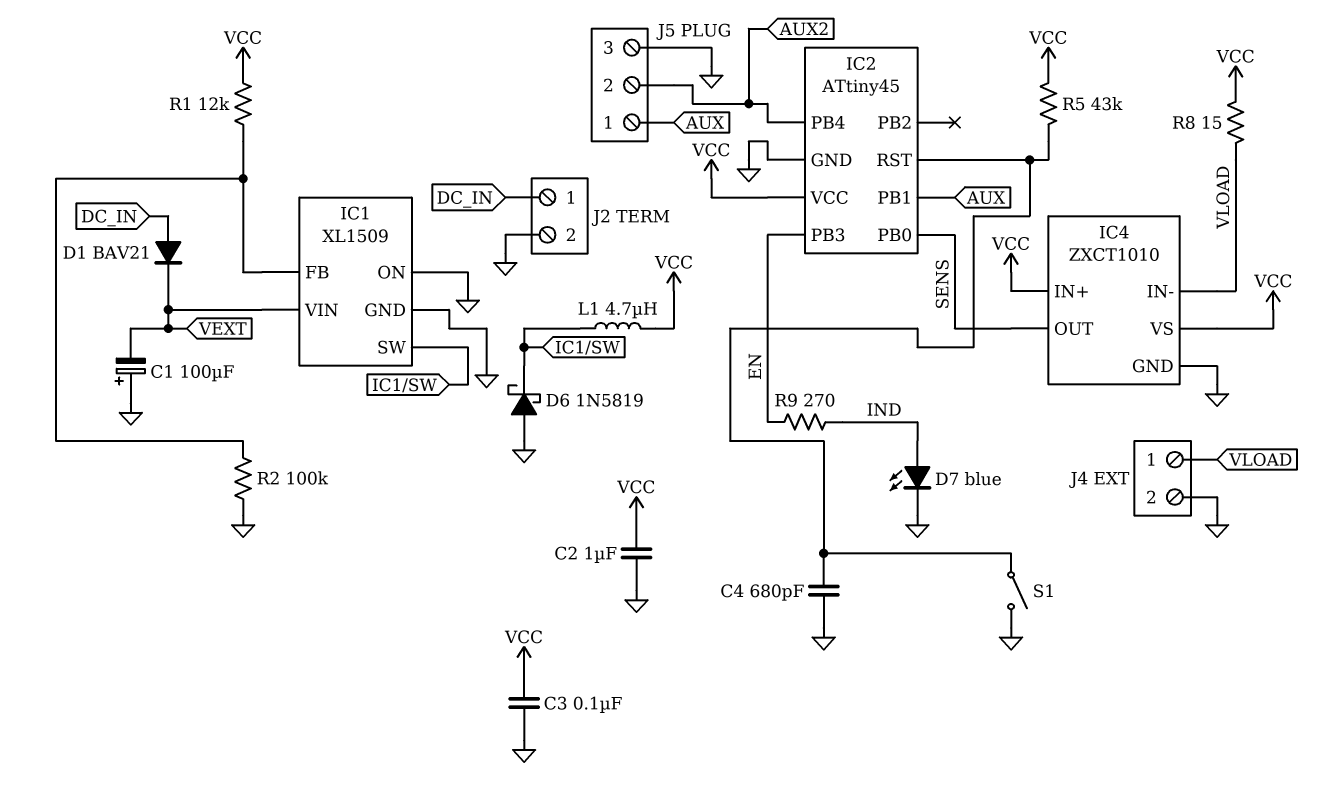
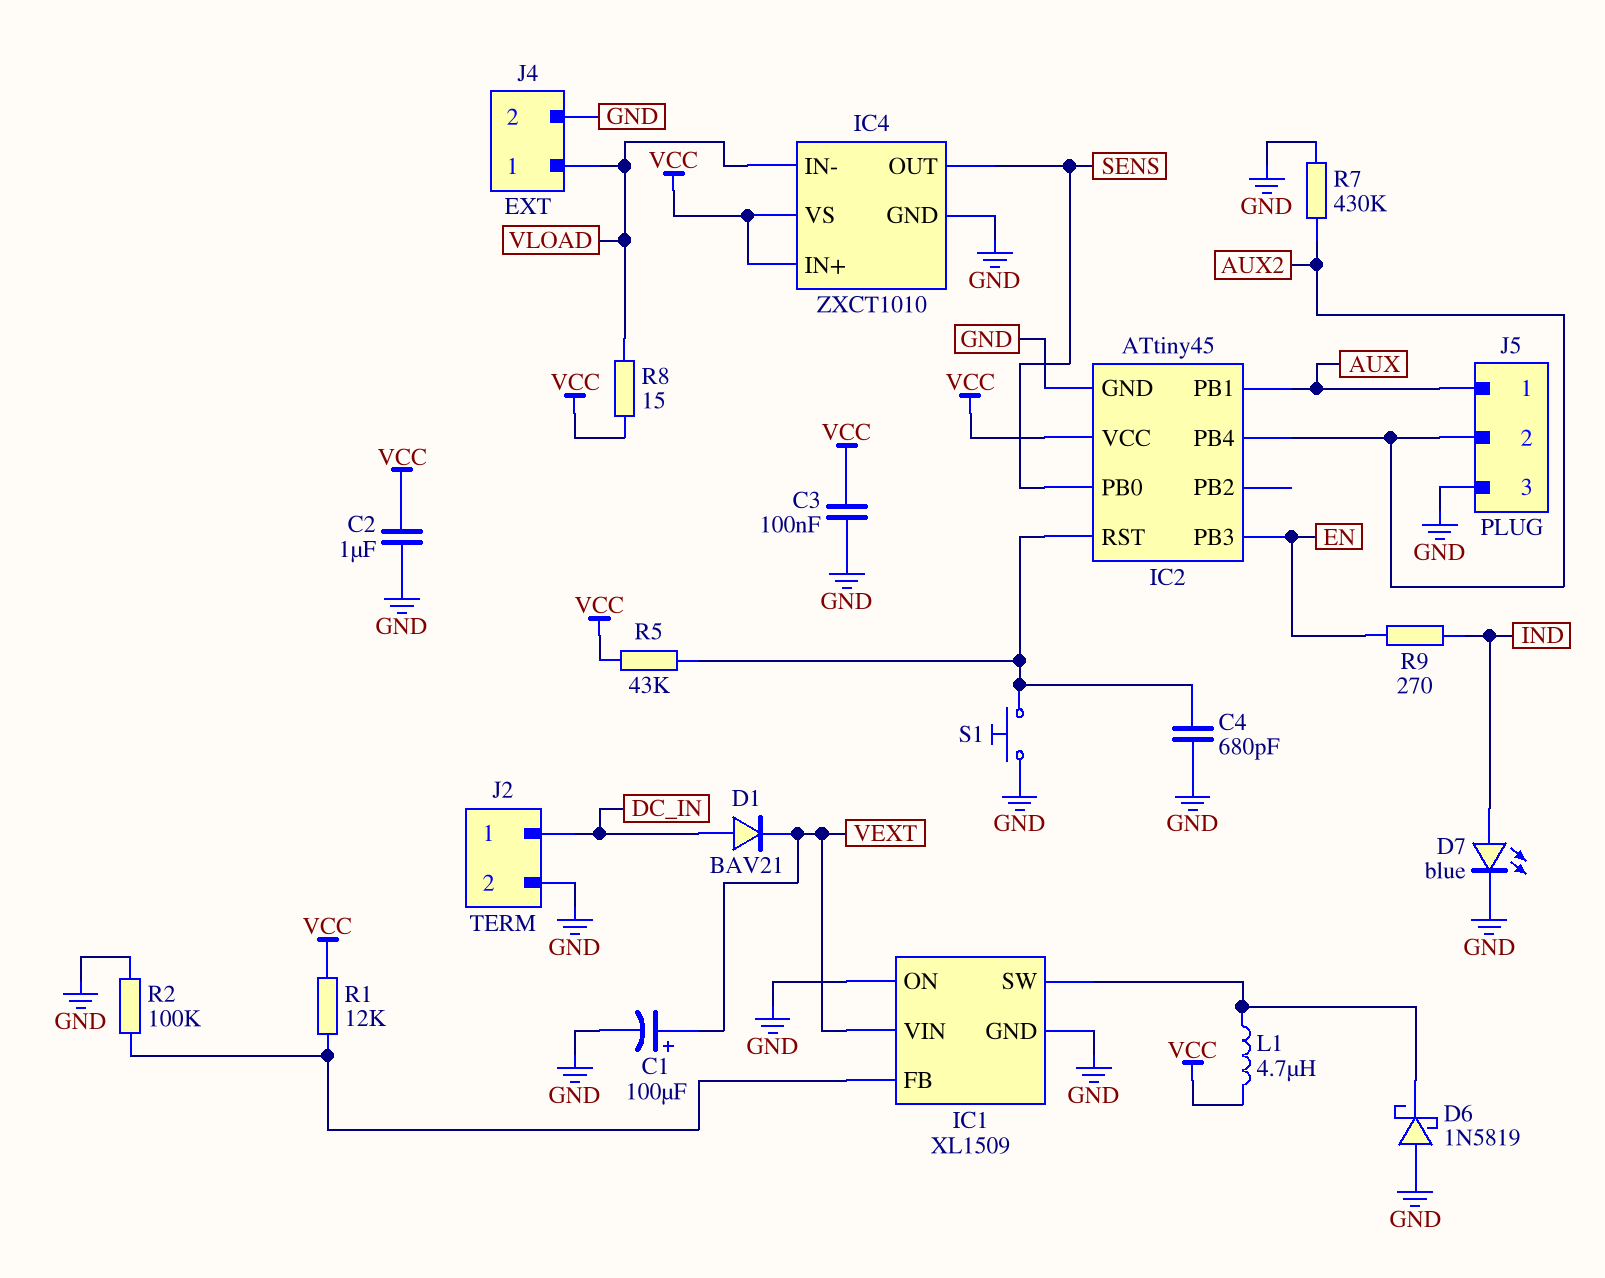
C1: 100uF (plus GND, minus VEXT) -> 100uF (plus VEXT, minus GND)
R7: none -> 430k (AUX2, GND)
S1: switch (GND, IC2/RST) -> button (GND, IC2/RST)

